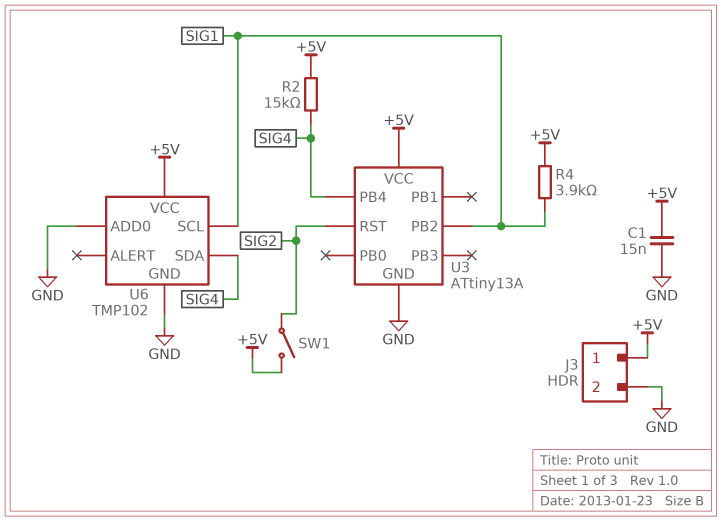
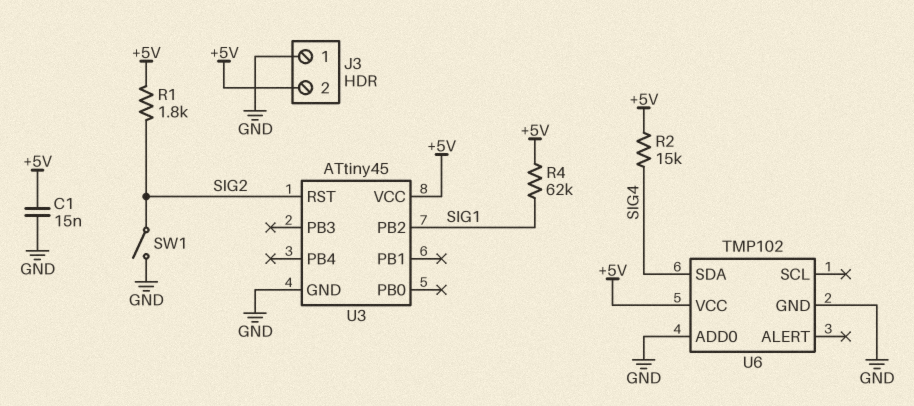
J3 pin 1: +5V -> GND
J3 pin 2: GND -> +5V
R1: none -> 1.8k (+5V, SIG2)
R4: 3.9k (+5V, SIG1) -> 62k (+5V, SIG1)
SW1: switch (+5V, SIG2) -> switch (GND, SIG2)
U3: ATtiny13A -> ATtiny45
U3 pin PB4: SIG4 -> none
U6 pin SCL: SIG1 -> none

